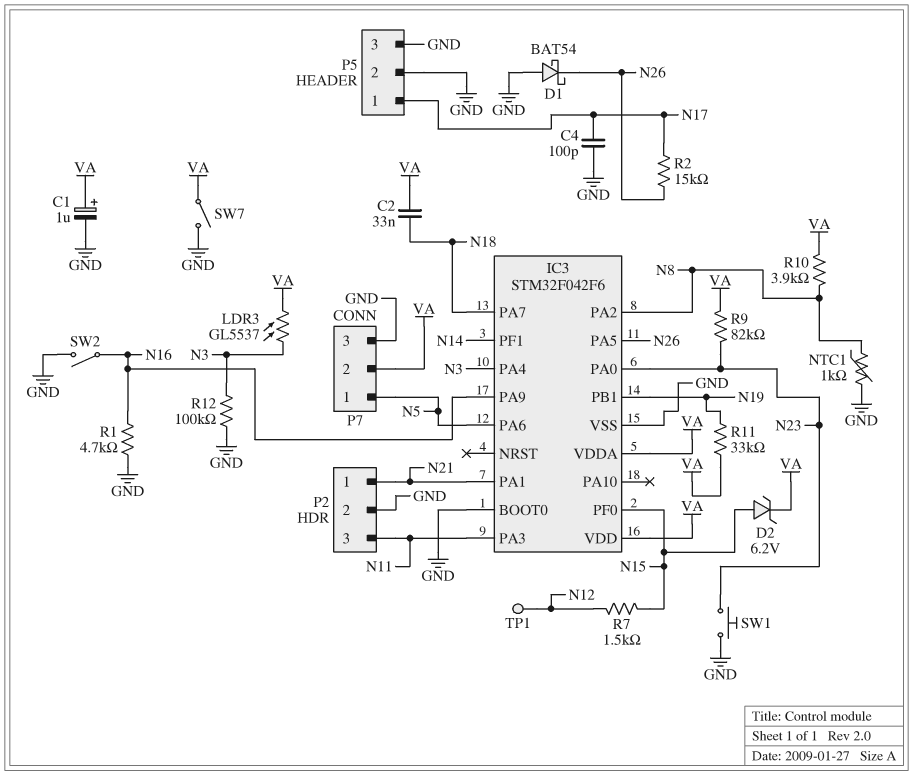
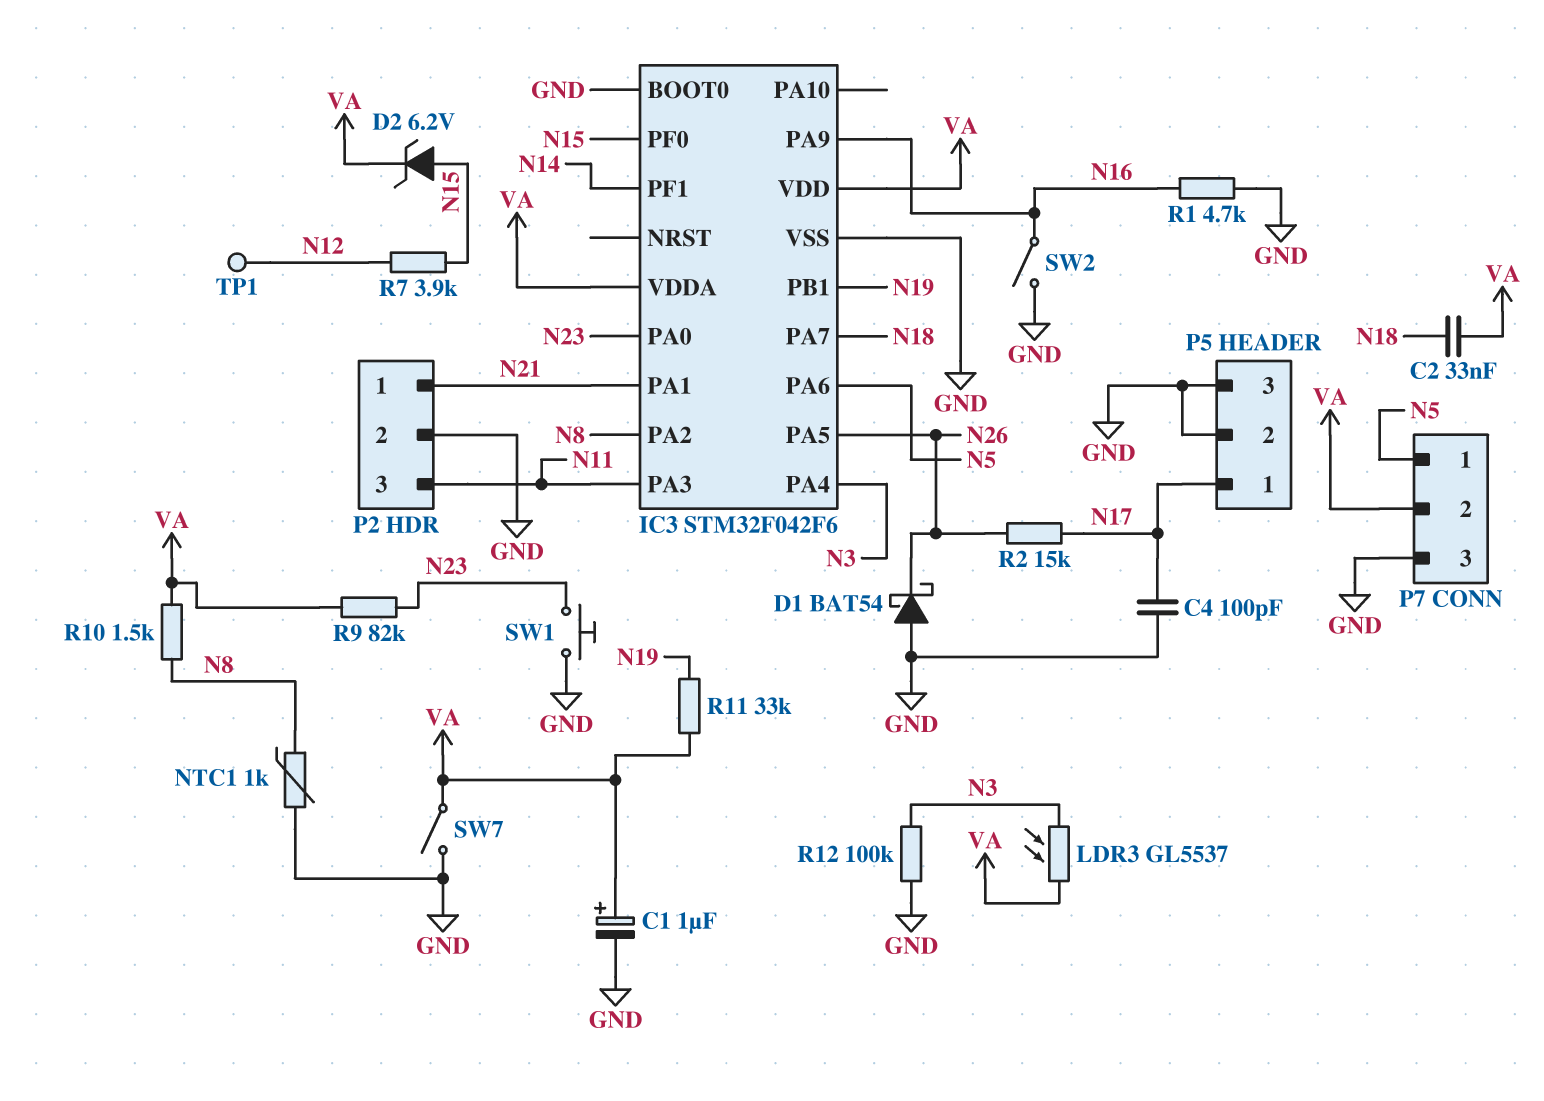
R7: 1.5k (N12, N15) -> 3.9k (N12, N15)
R10: 3.9k (N8, VA) -> 1.5k (N8, VA)

